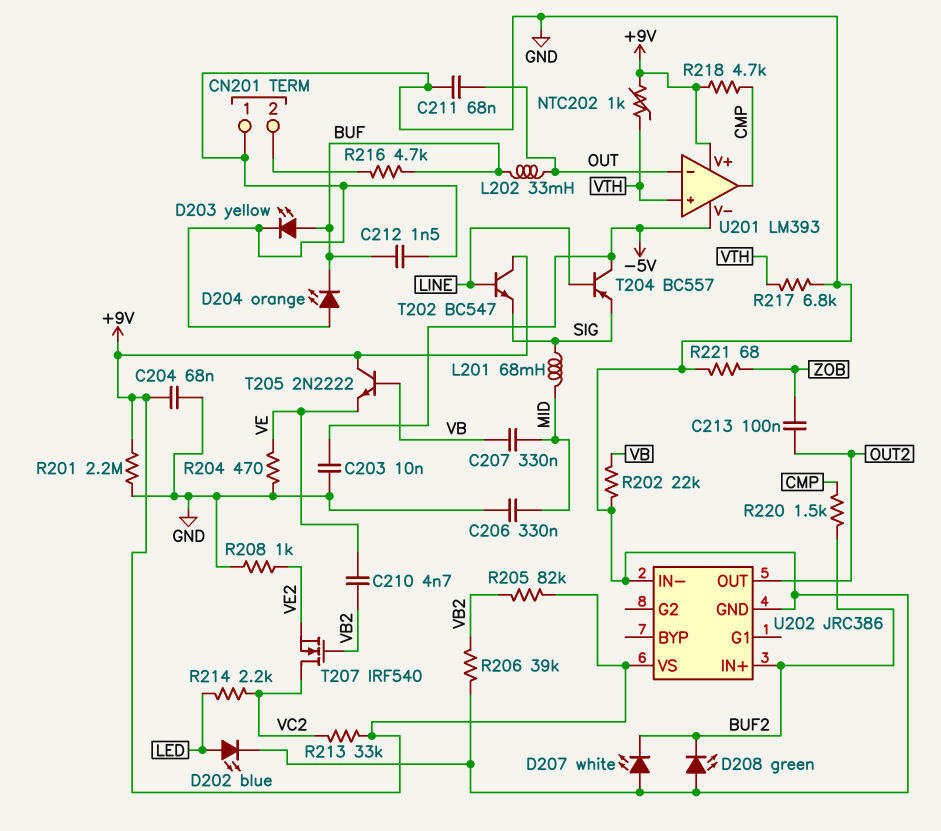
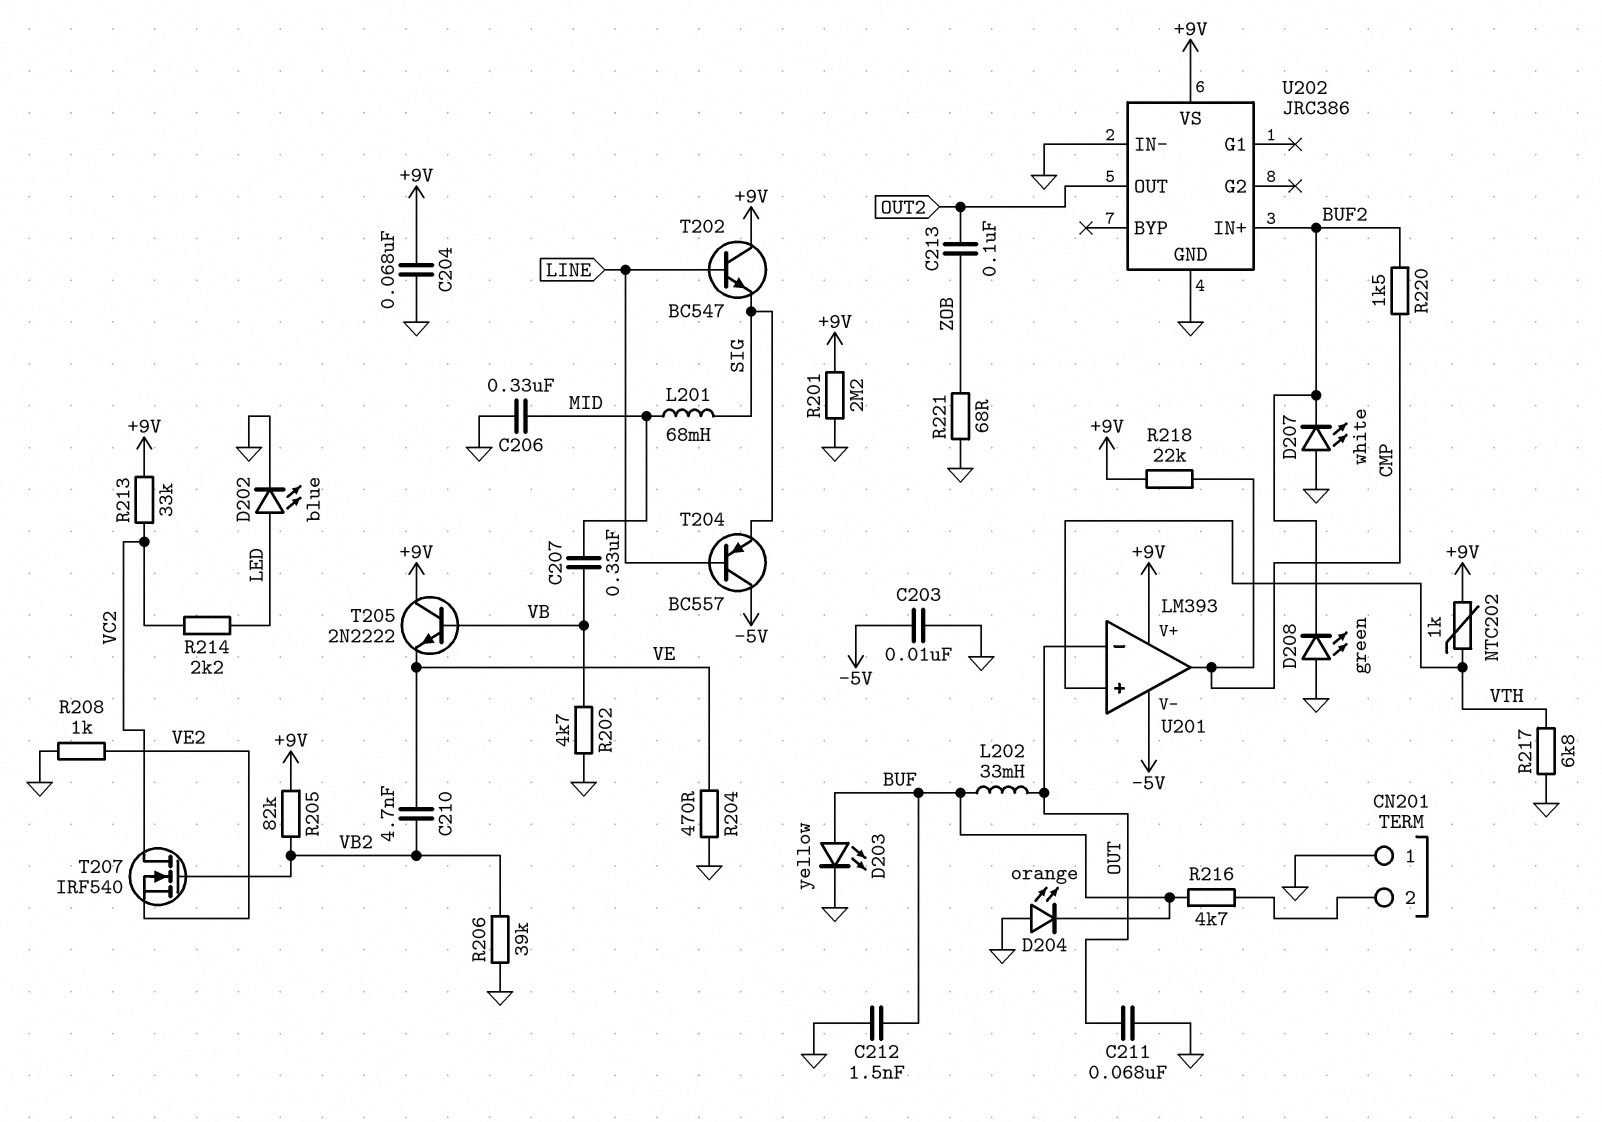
R202: 22k (GND, VB) -> 4.7k (GND, VB)
R218: 4.7k (+9V, CMP) -> 22k (+9V, CMP)

